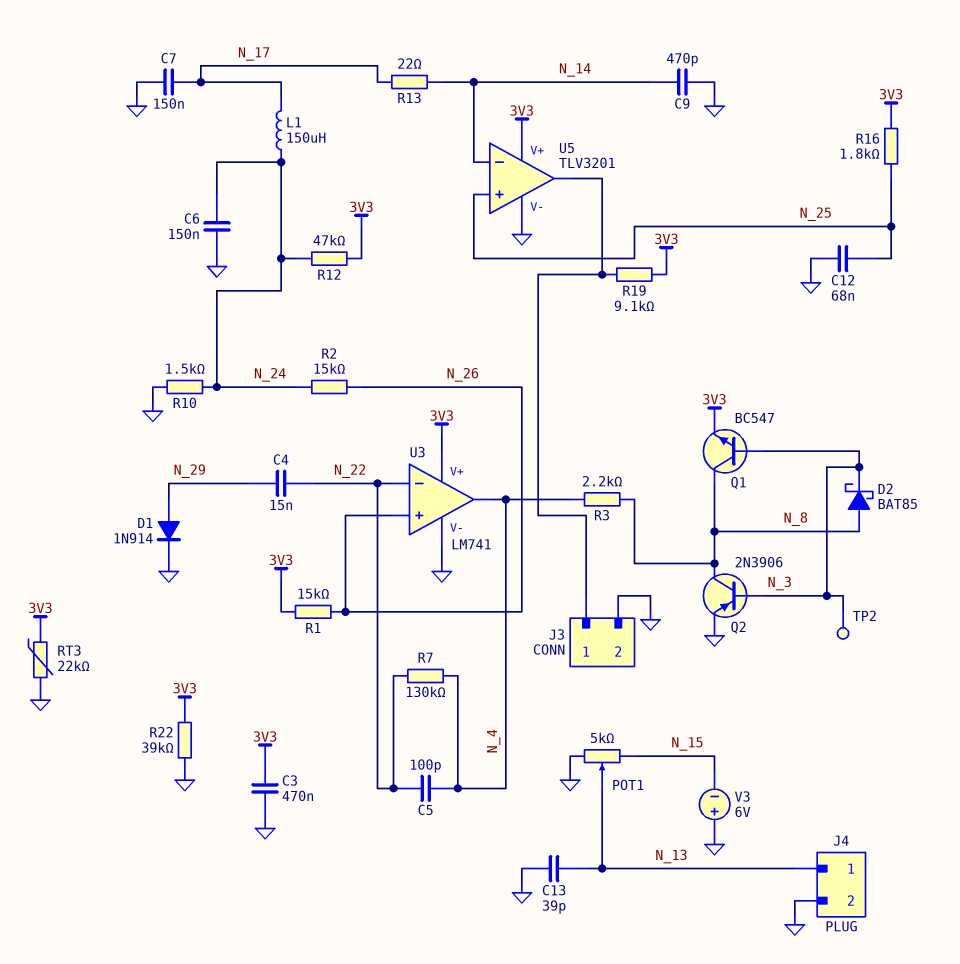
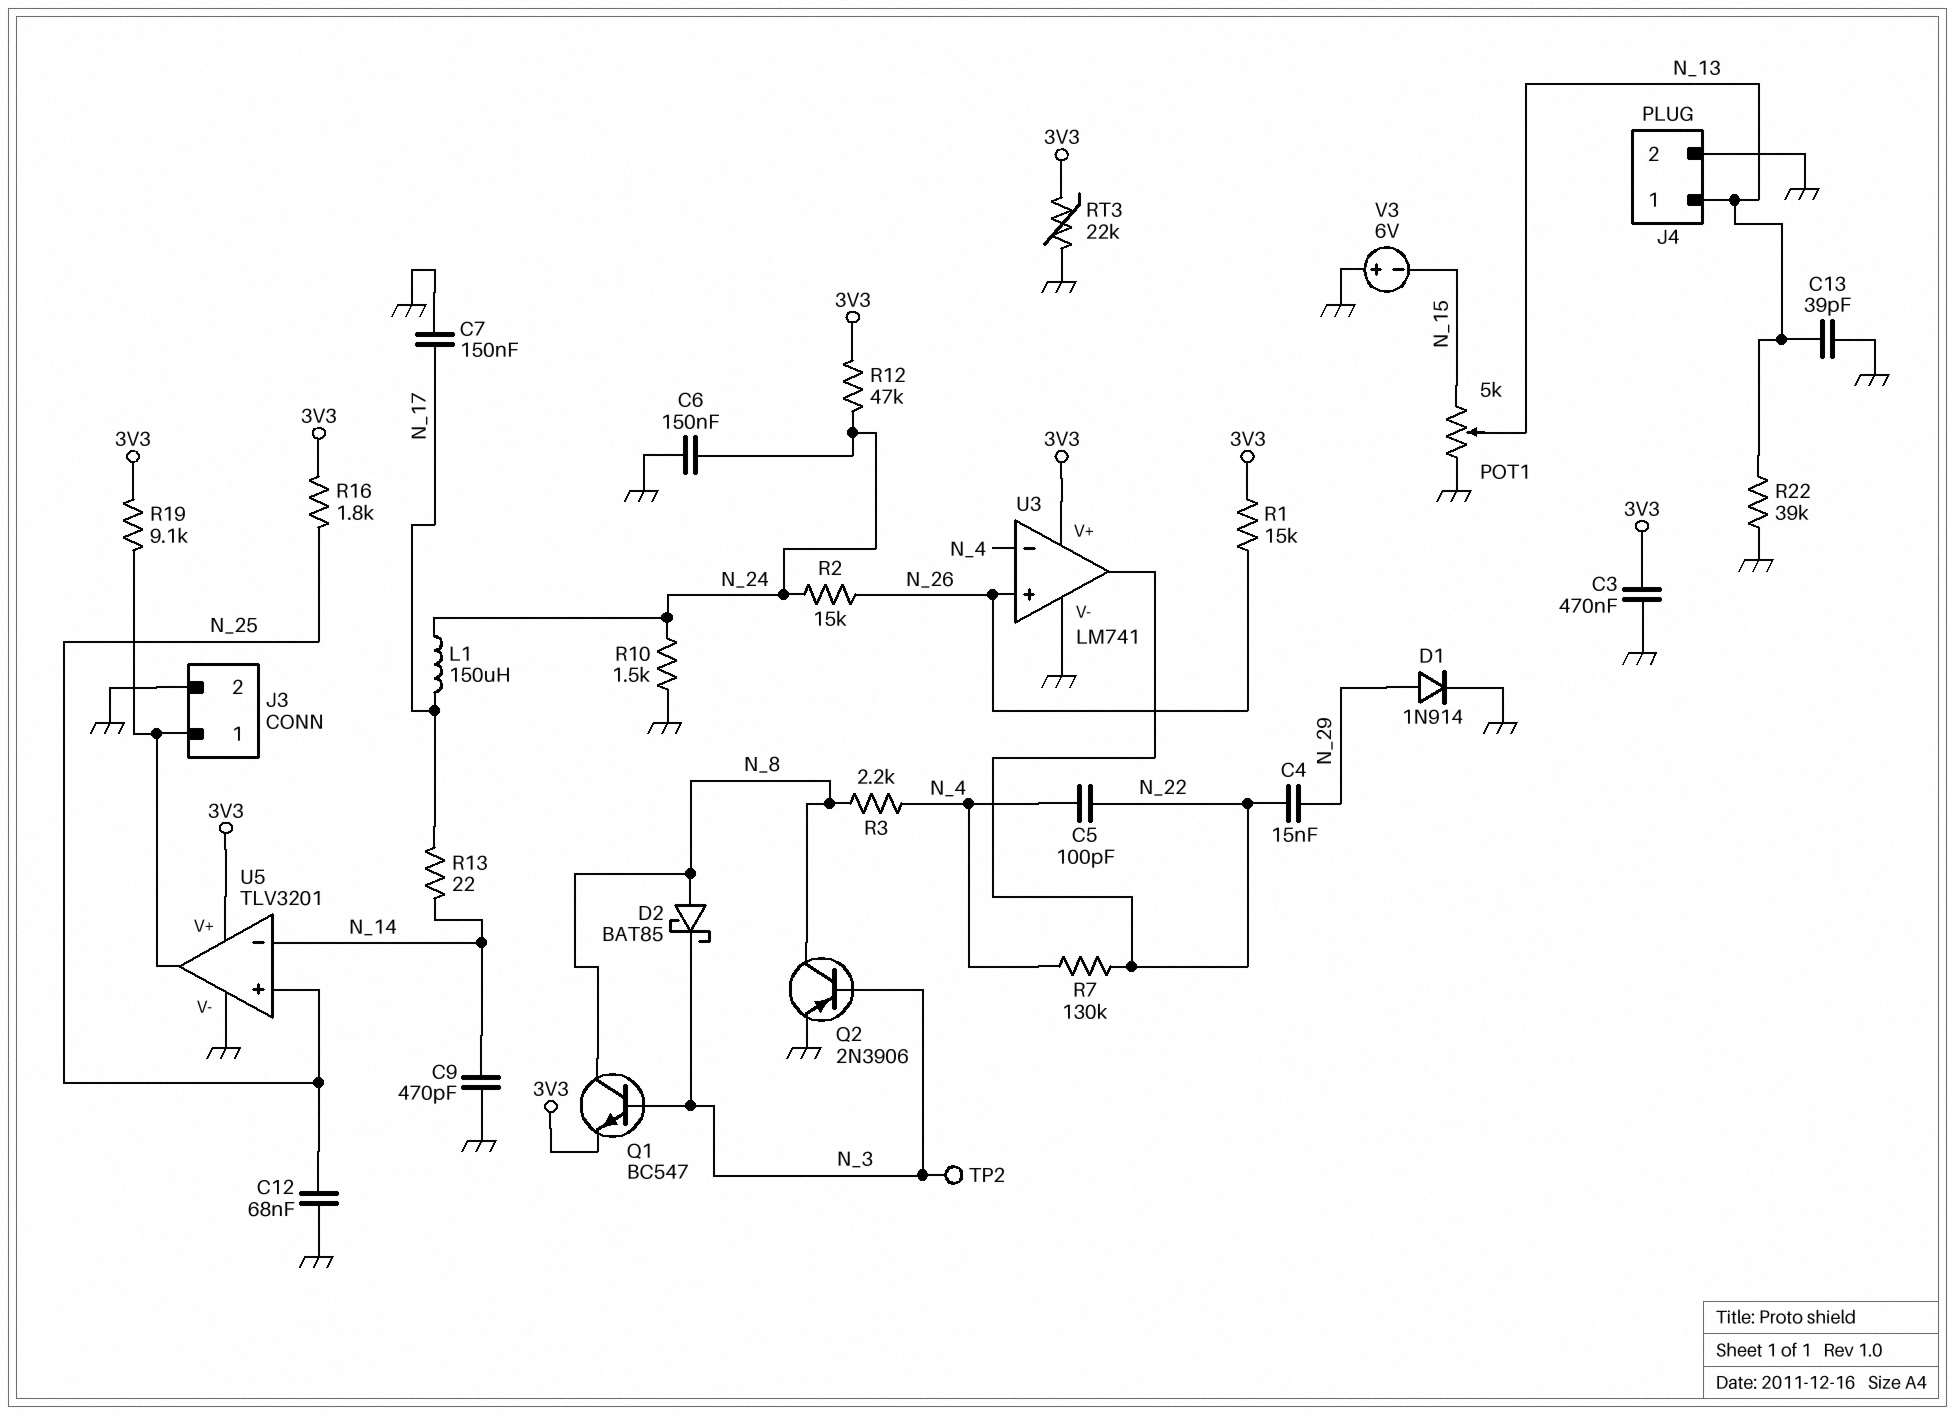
R22: 39k (3V3, GND) -> 39k (GND, N_13)
U3 pin in-: N_22 -> N_4
U3 pin out: N_4 -> N_22

